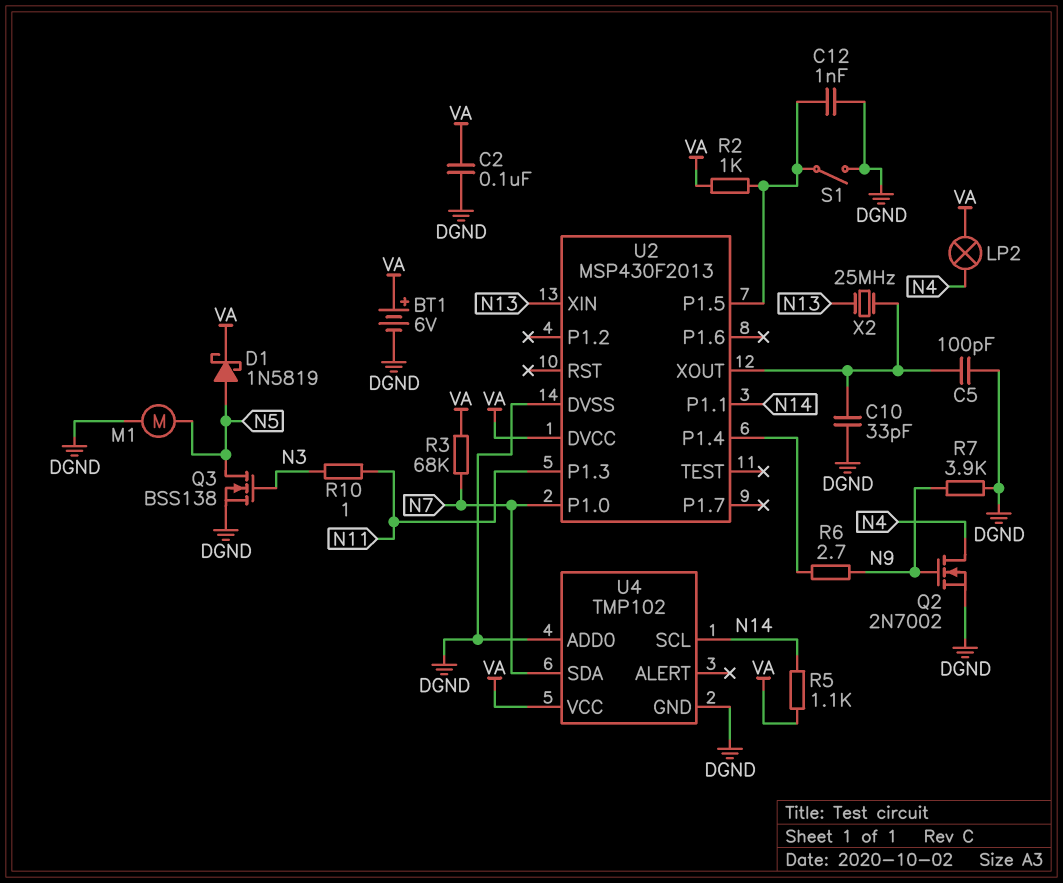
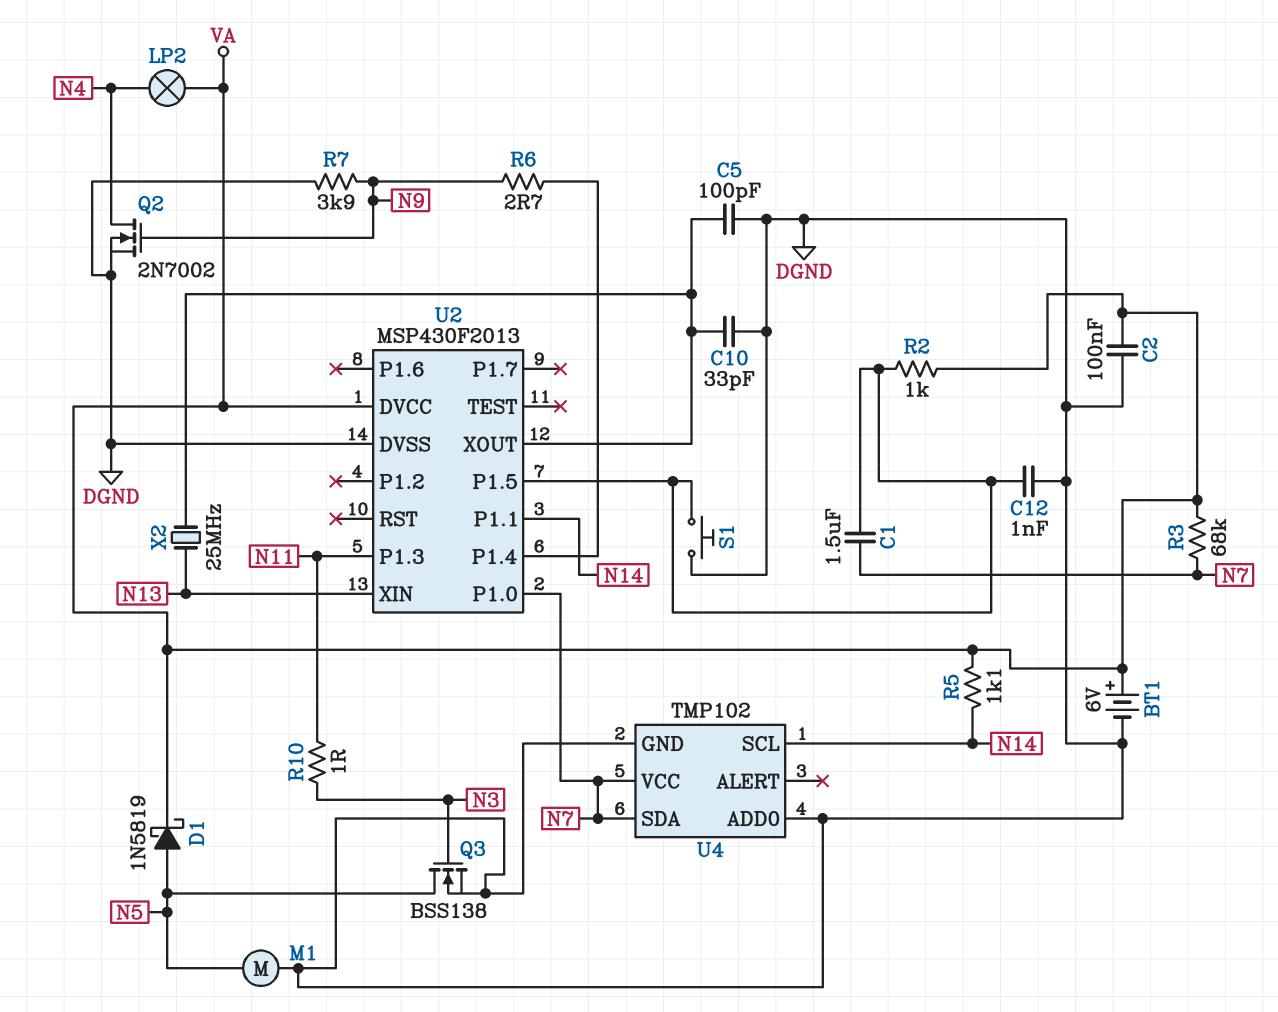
C1: none -> 1.5uF (N7, U2/P1.5)
S1: switch (DGND, U2/P1.5) -> button (DGND, U2/P1.5)
U4 pin VCC: VA -> N7

